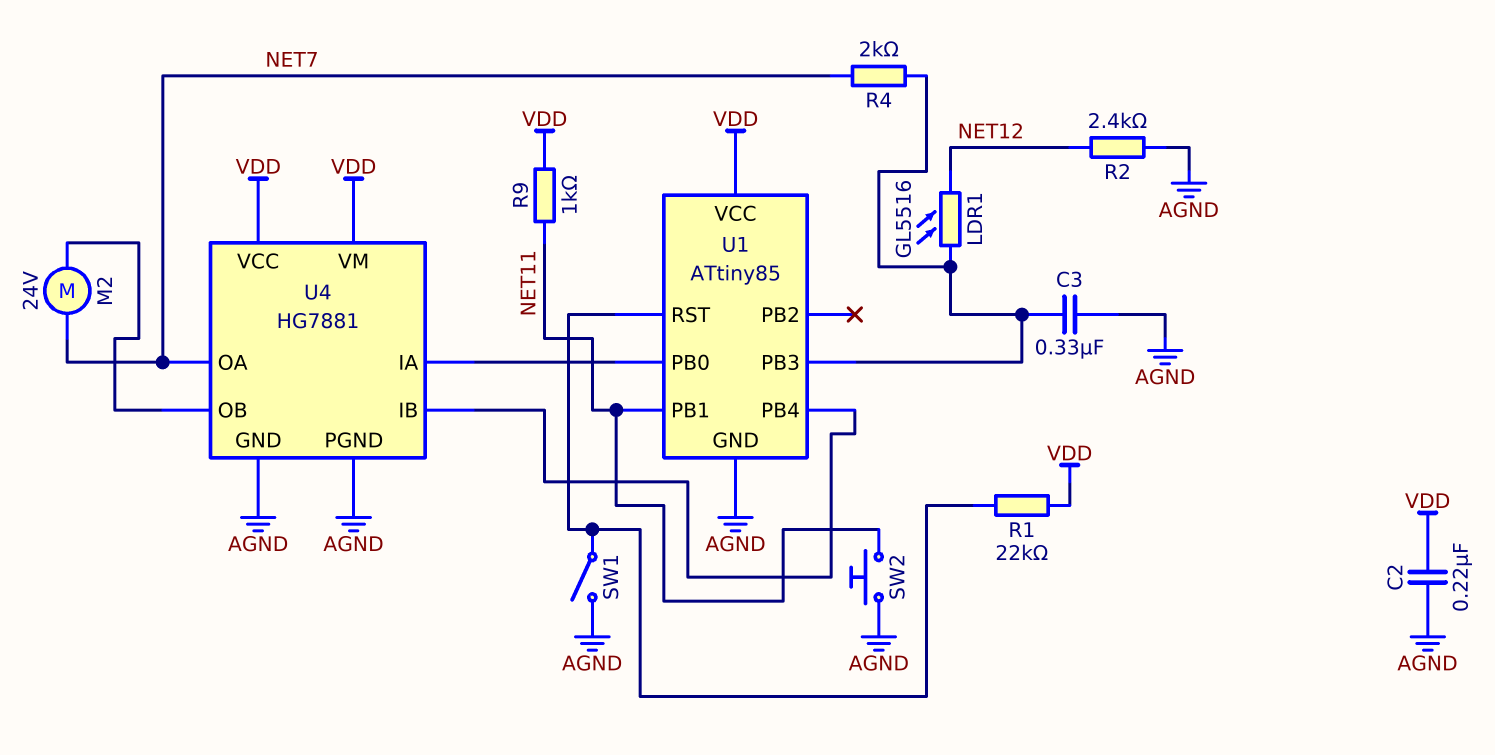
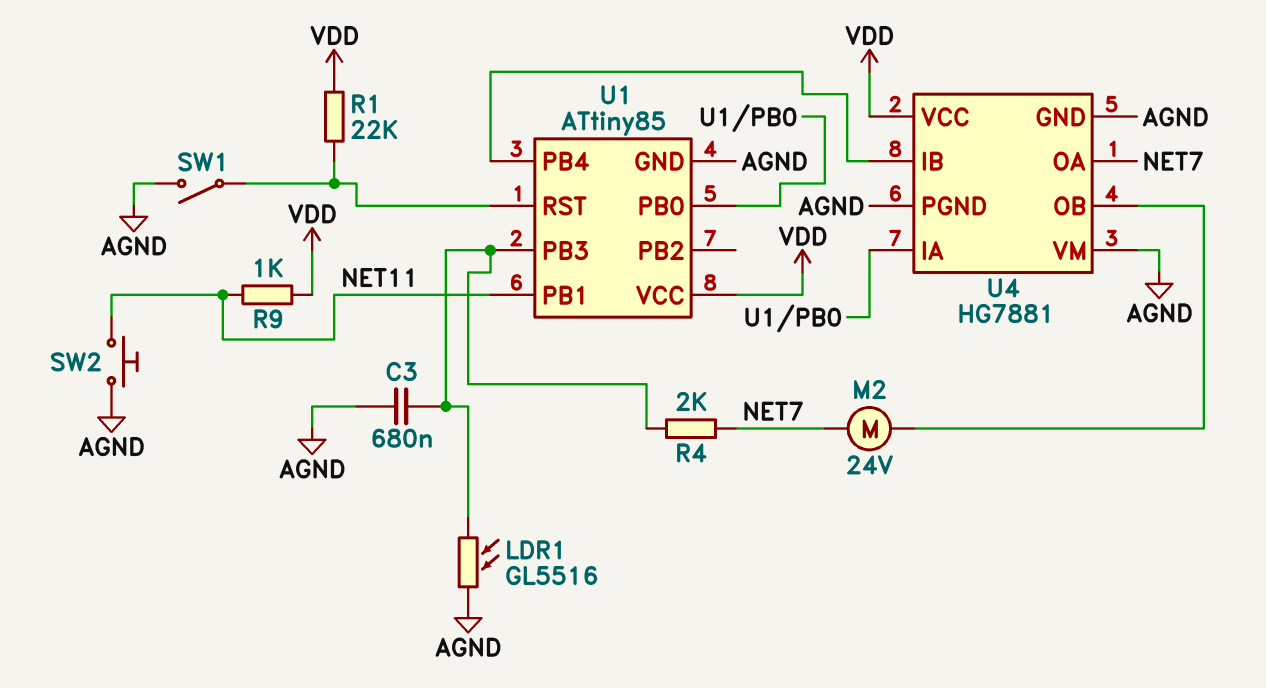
C2: 220nF (AGND, VDD) -> none
C3: 330nF (AGND, U1/PB3) -> 680nF (AGND, U1/PB3)
LDR1: GL5516 (NET12, U1/PB3) -> GL5516 (AGND, U1/PB3)
R2: 2.4k (AGND, NET12) -> none
U4 pin VM: VDD -> AGND

